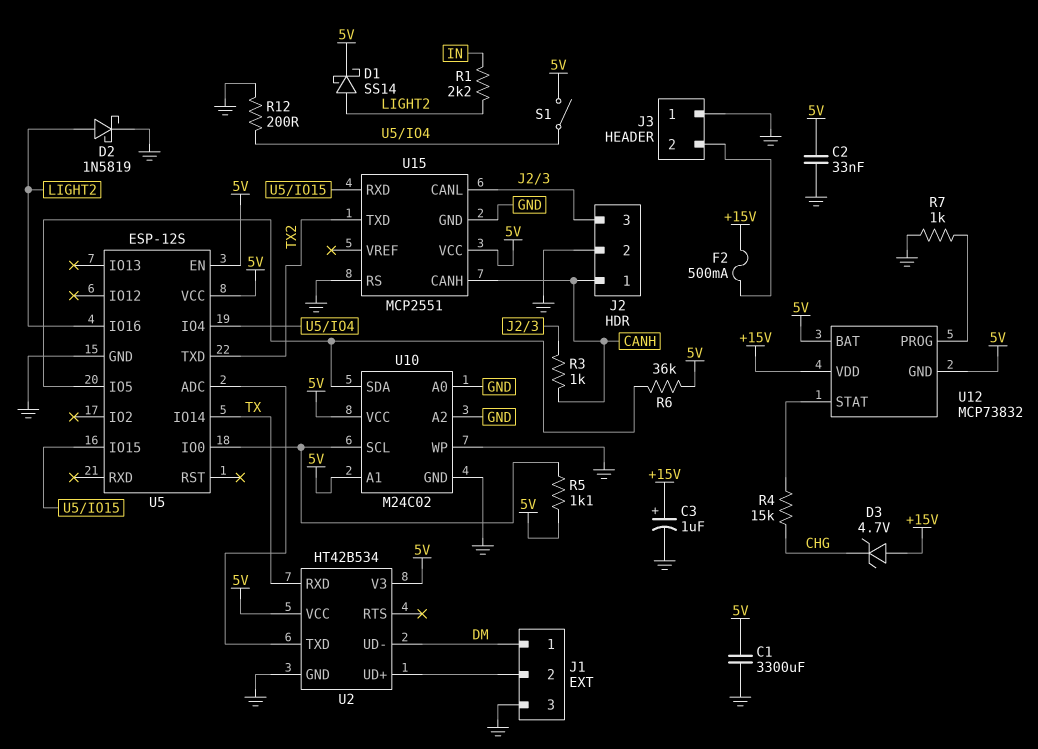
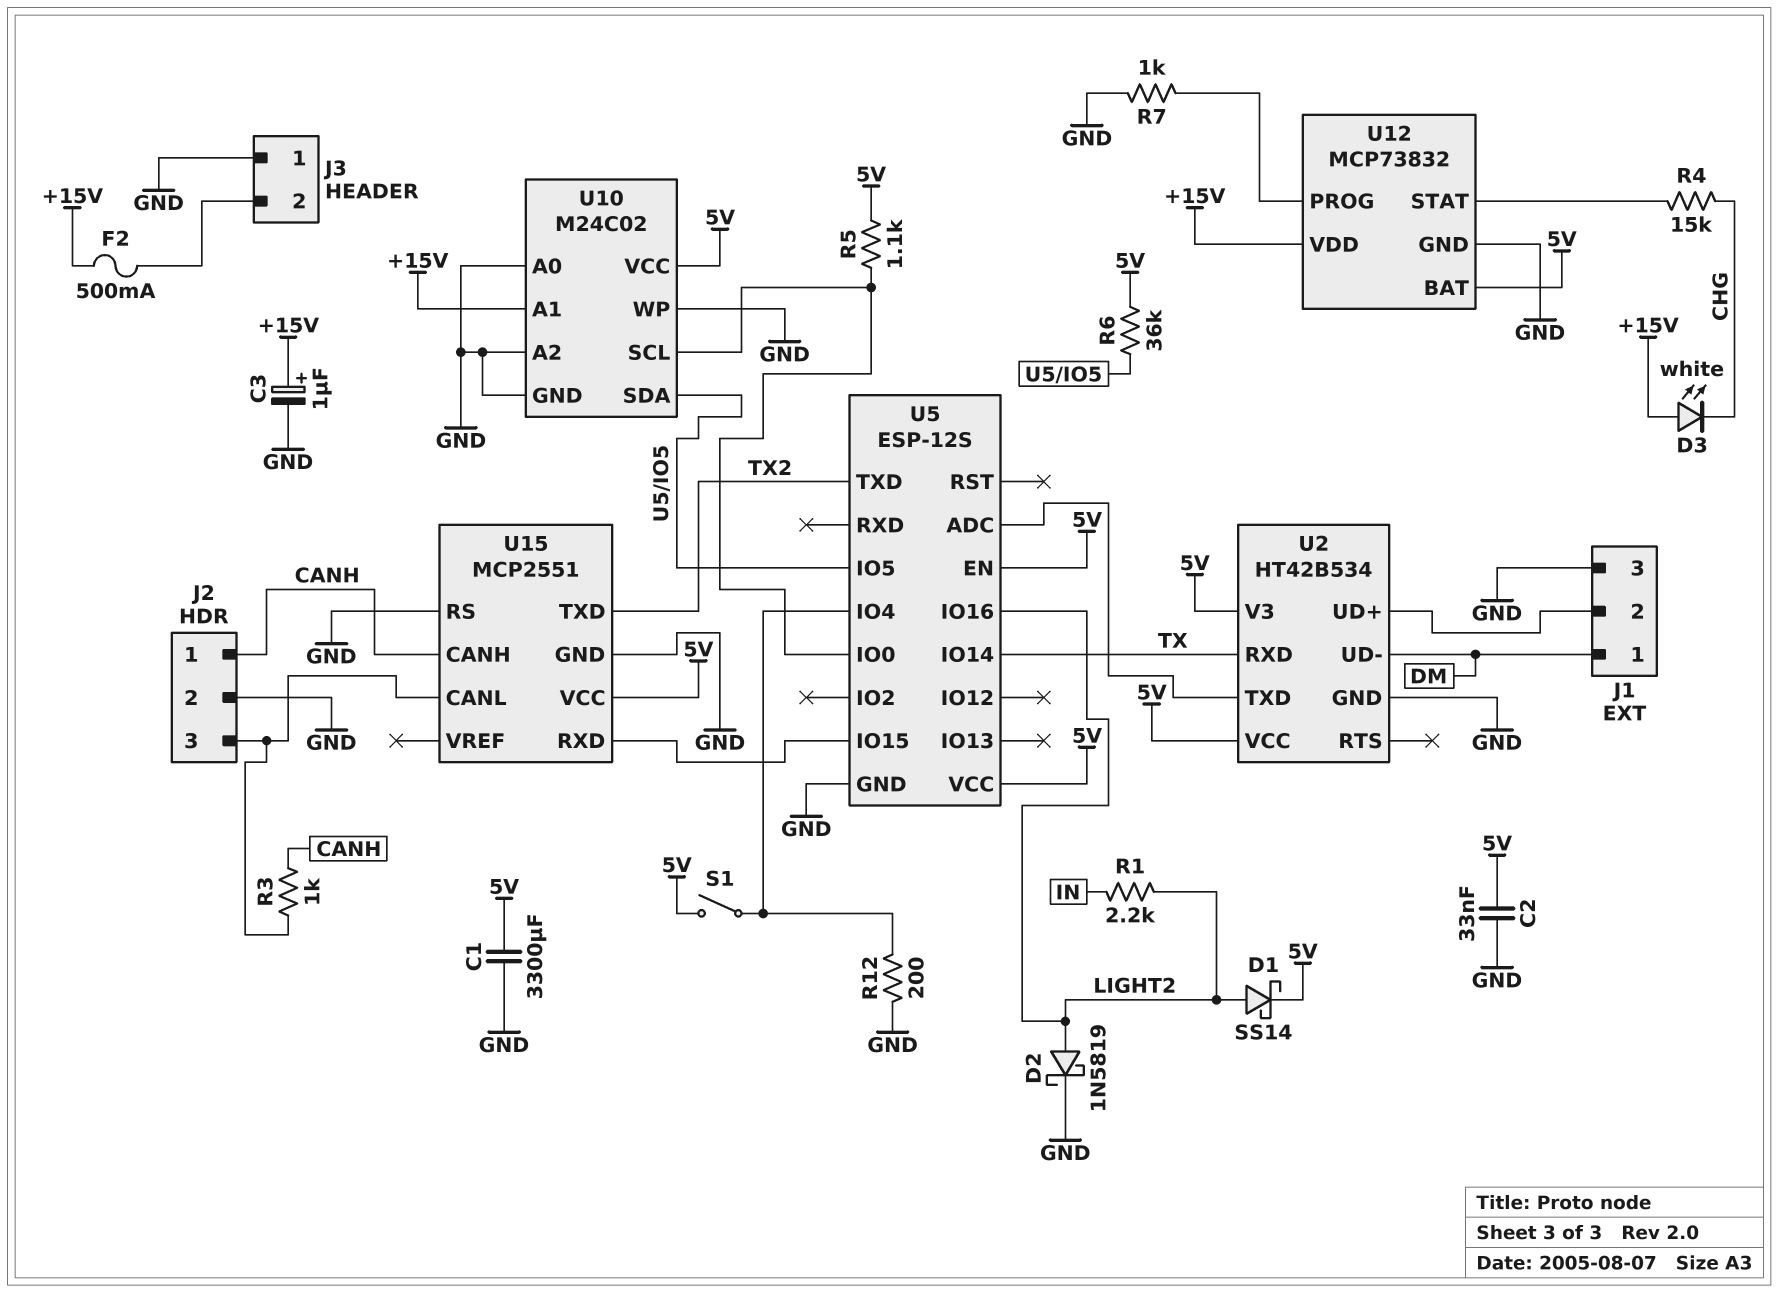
D3: zener 4.7V (A +15V, K CHG) -> LED white (A +15V, K CHG)
U10 pin A1: 5V -> +15V
U12 pin GND: 5V -> GND

